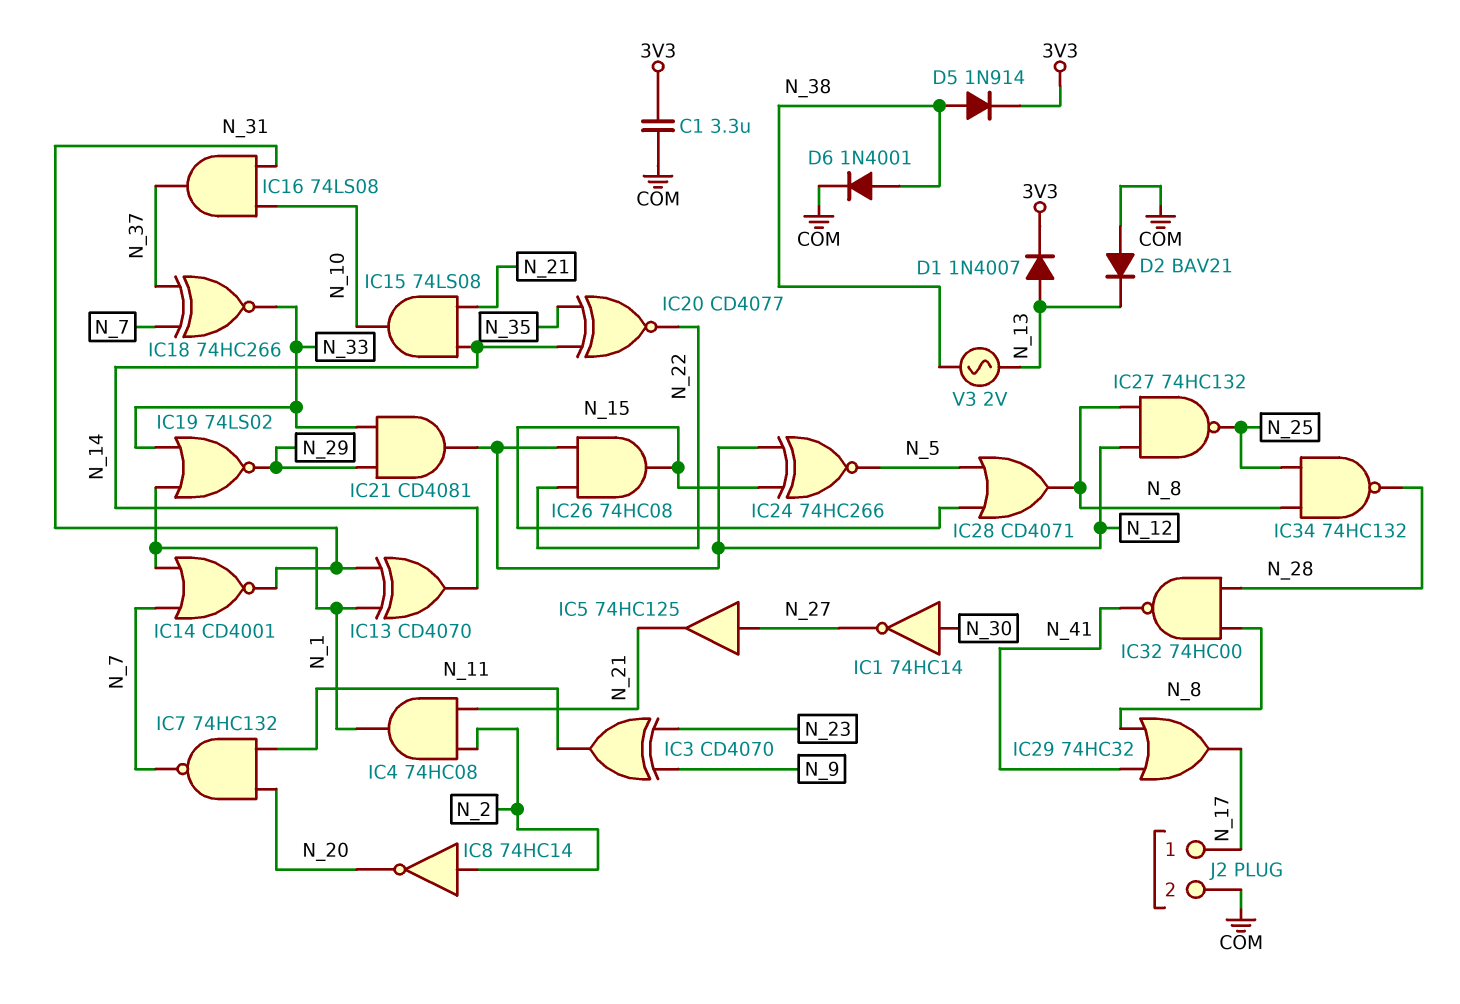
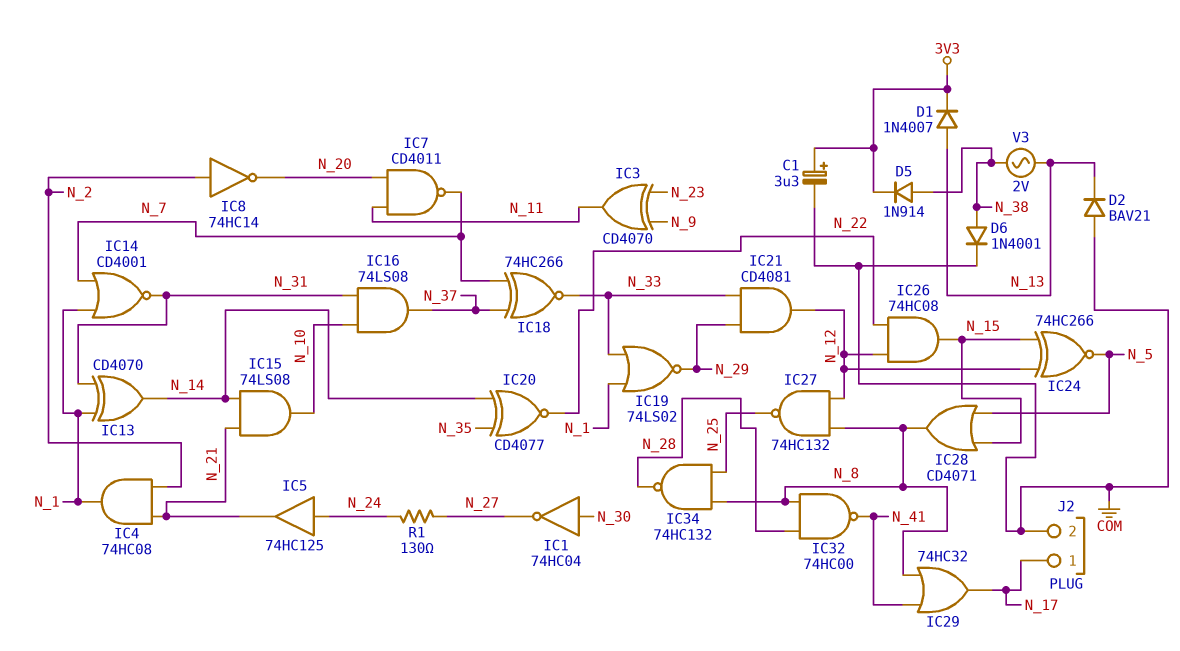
C1: 3.3uF (3V3, COM) -> 3.3uF (plus 3V3, minus COM)
IC1: NOT 74HC14 (in N_30, out N_27) -> NOT 74HC04 (in N_30, out N_27)
IC5: buffer 74HC125 (in N_27, out N_21) -> buffer 74HC125 (in N_24, out N_21)
IC7: NAND 74HC132 (in N_11, in N_20, out N_7) -> NAND CD4011 (in N_11, in N_20, out N_7)
R1: none -> 130 (N_24, N_27)

